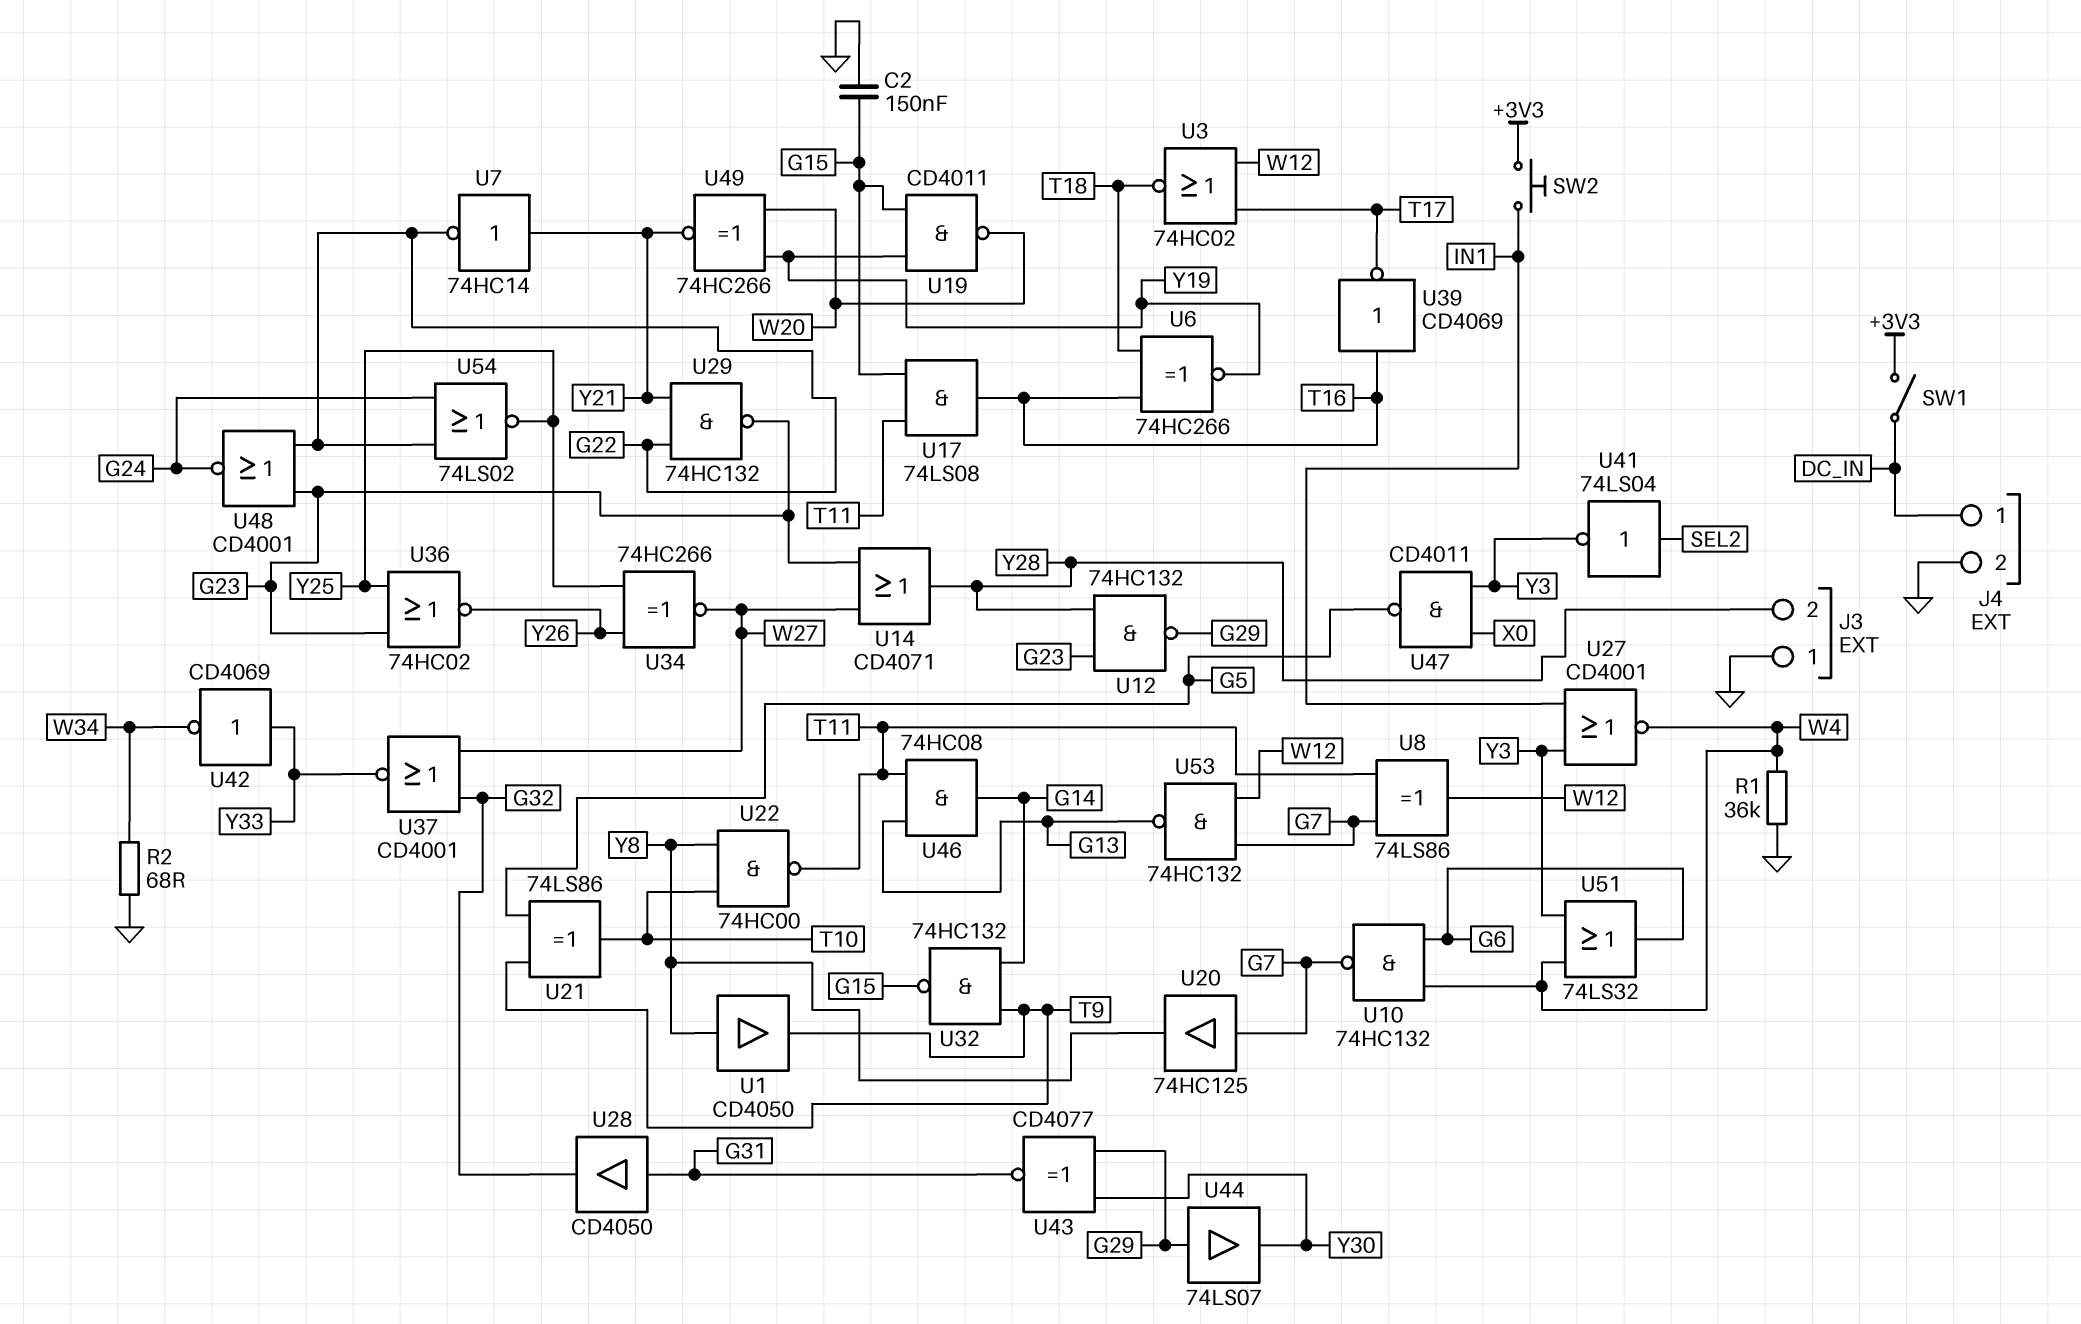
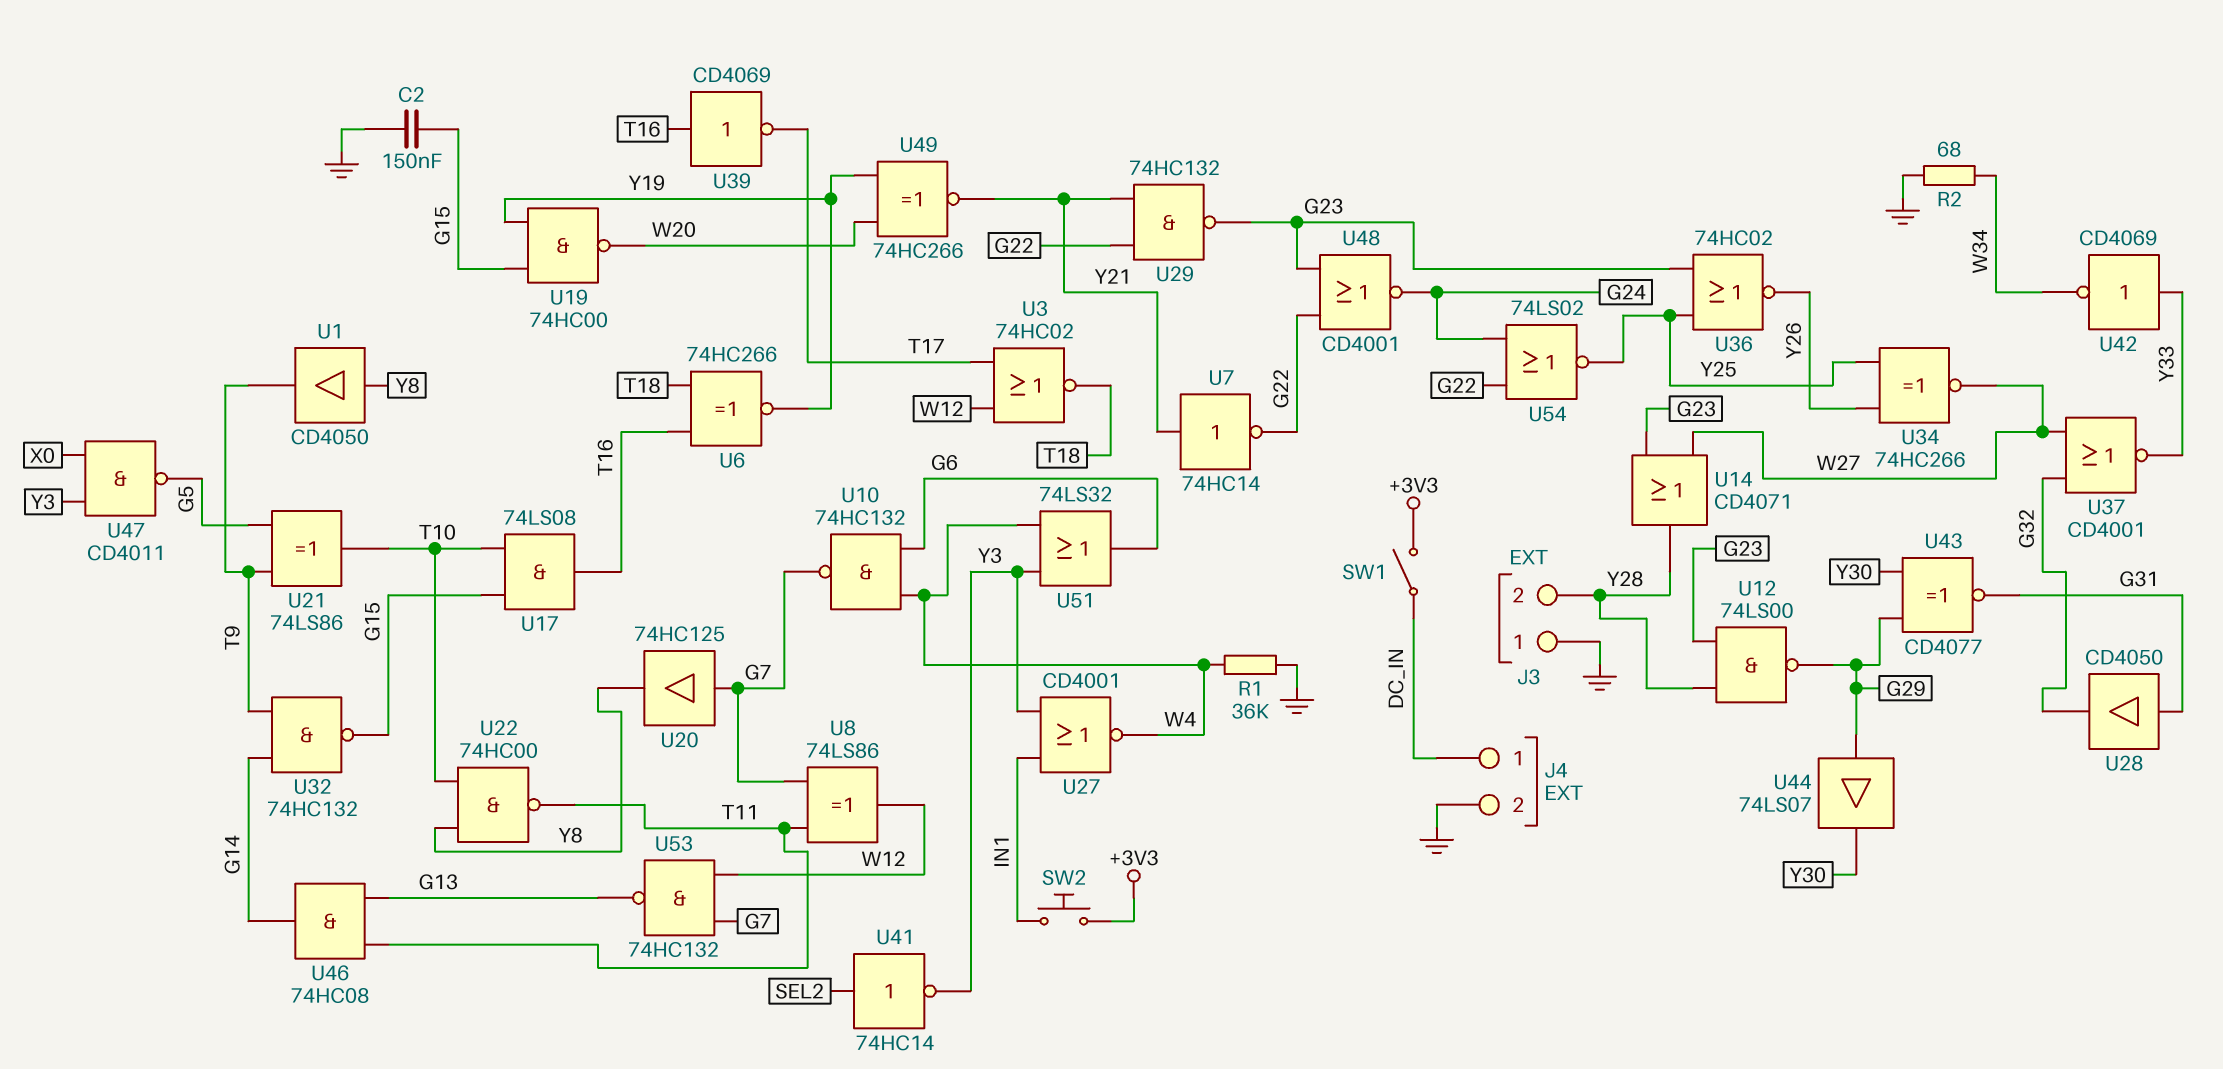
U12: NAND 74HC132 (in G23, in Y28, out G29) -> NAND 74LS00 (in G23, in Y28, out G29)
U17: AND 74LS08 (in G15, in T11, out T16) -> AND 74LS08 (in G15, in T10, out T16)
U19: NAND CD4011 (in G15, in Y19, out W20) -> NAND 74HC00 (in G15, in Y19, out W20)
U41: NOT 74LS04 (in SEL2, out Y3) -> NOT 74HC14 (in SEL2, out Y3)

